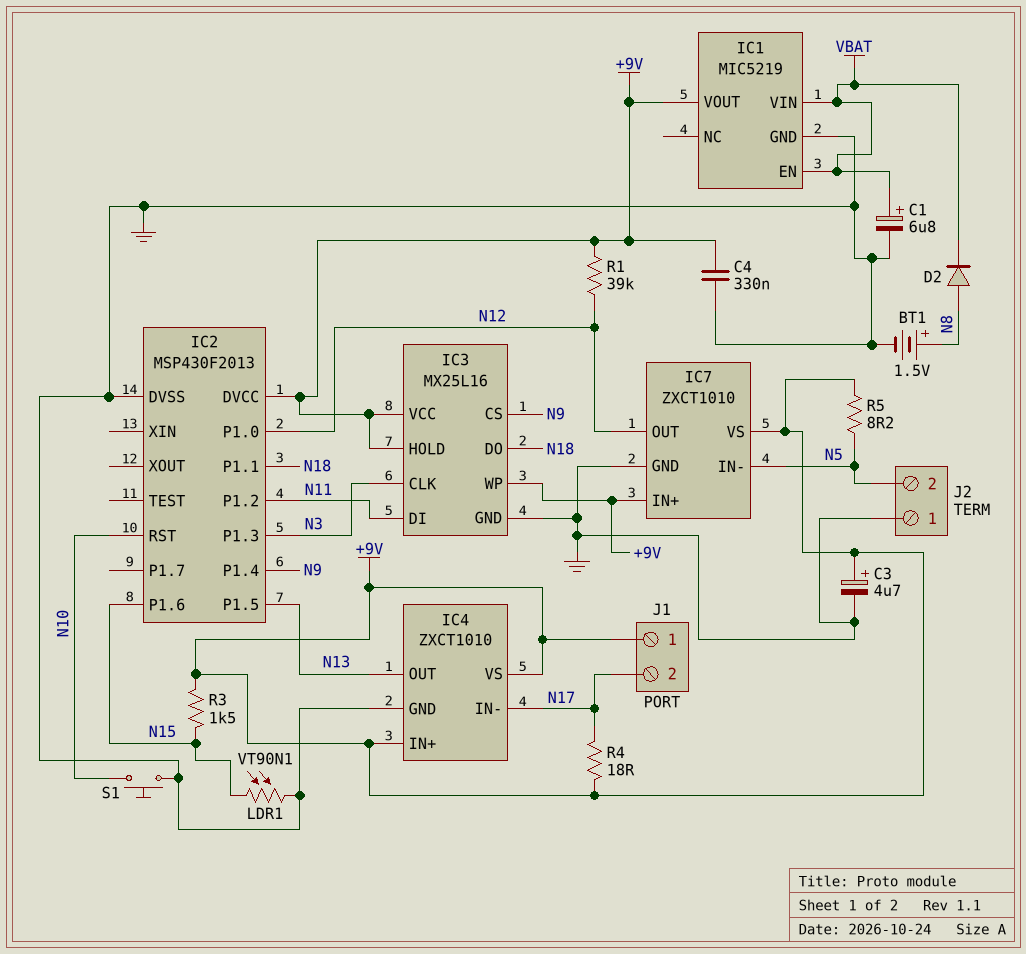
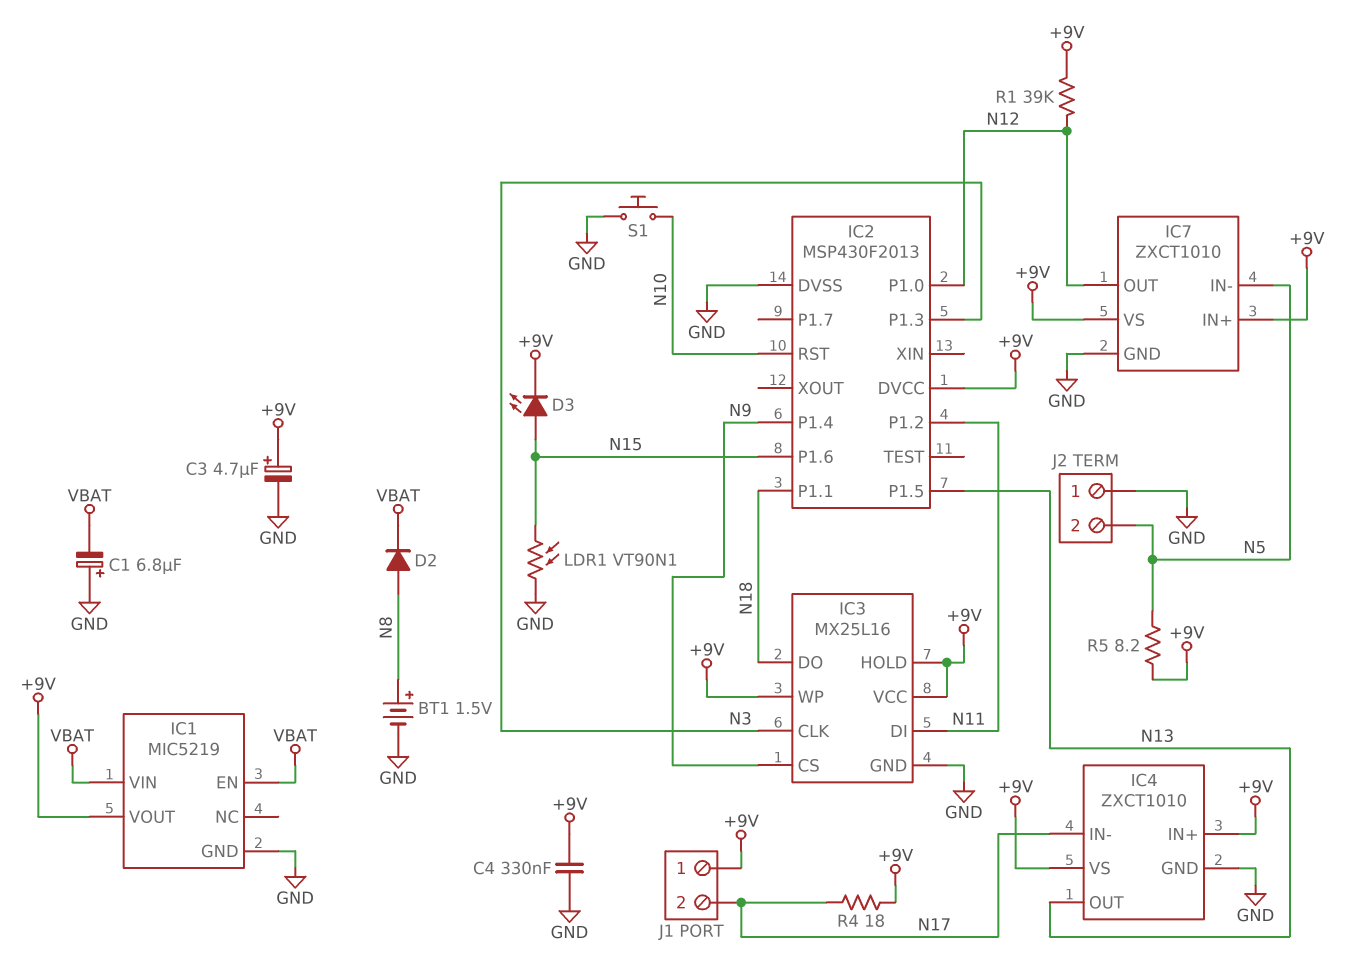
C1: 6.8uF (plus VBAT, minus GND) -> 6.8uF (plus GND, minus VBAT)
D3: none -> LED (A N15, K +9V)
R3: 1.5k (+9V, N15) -> none

